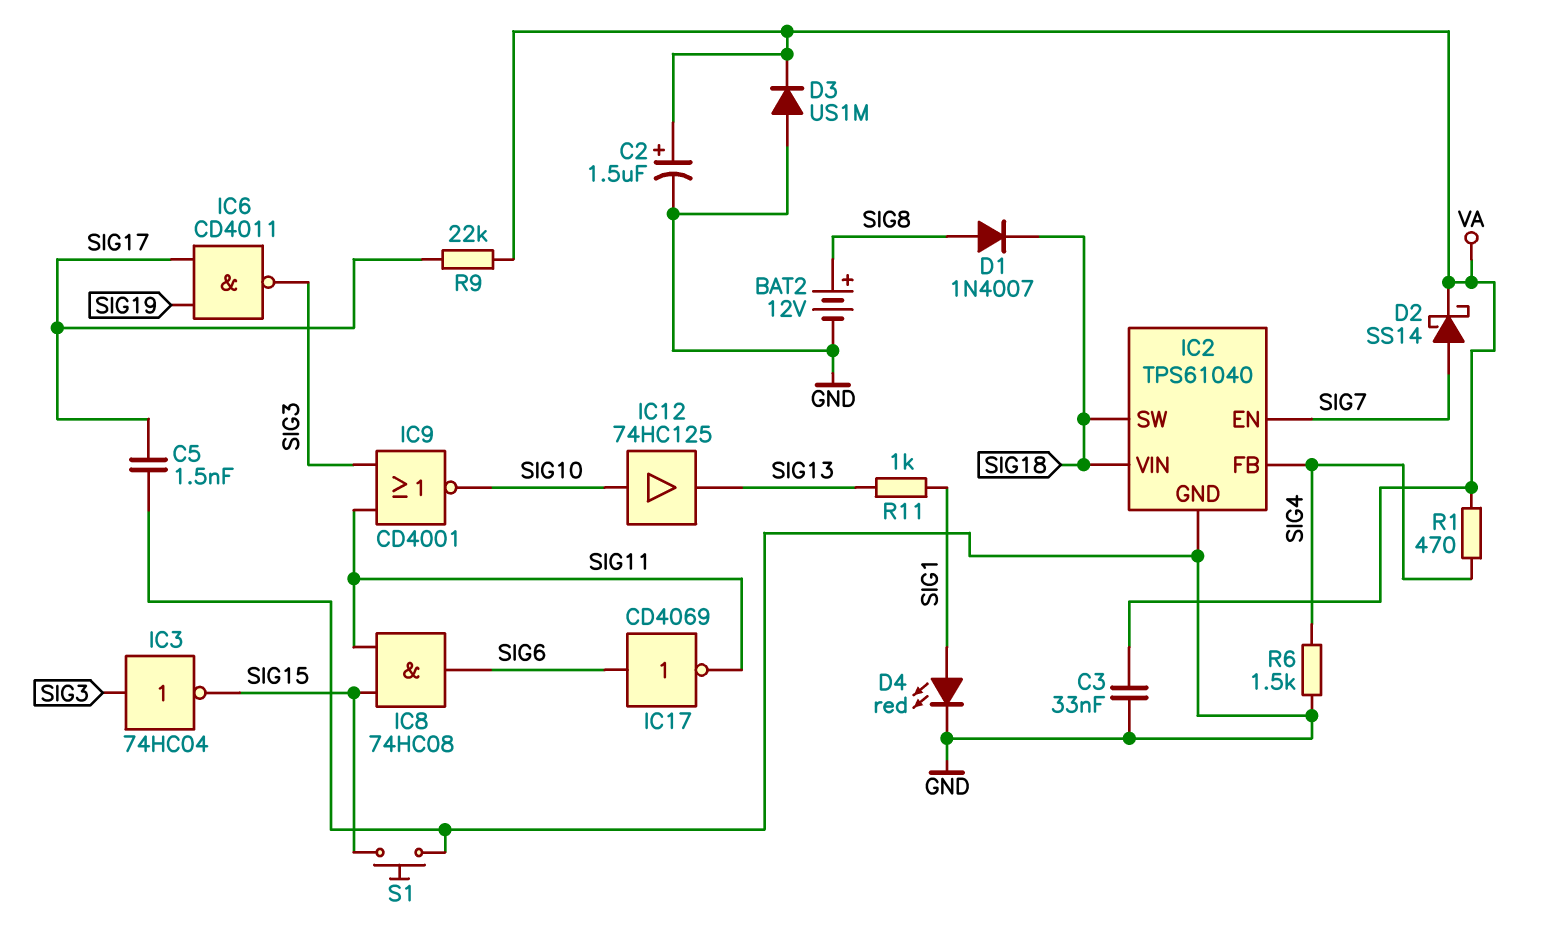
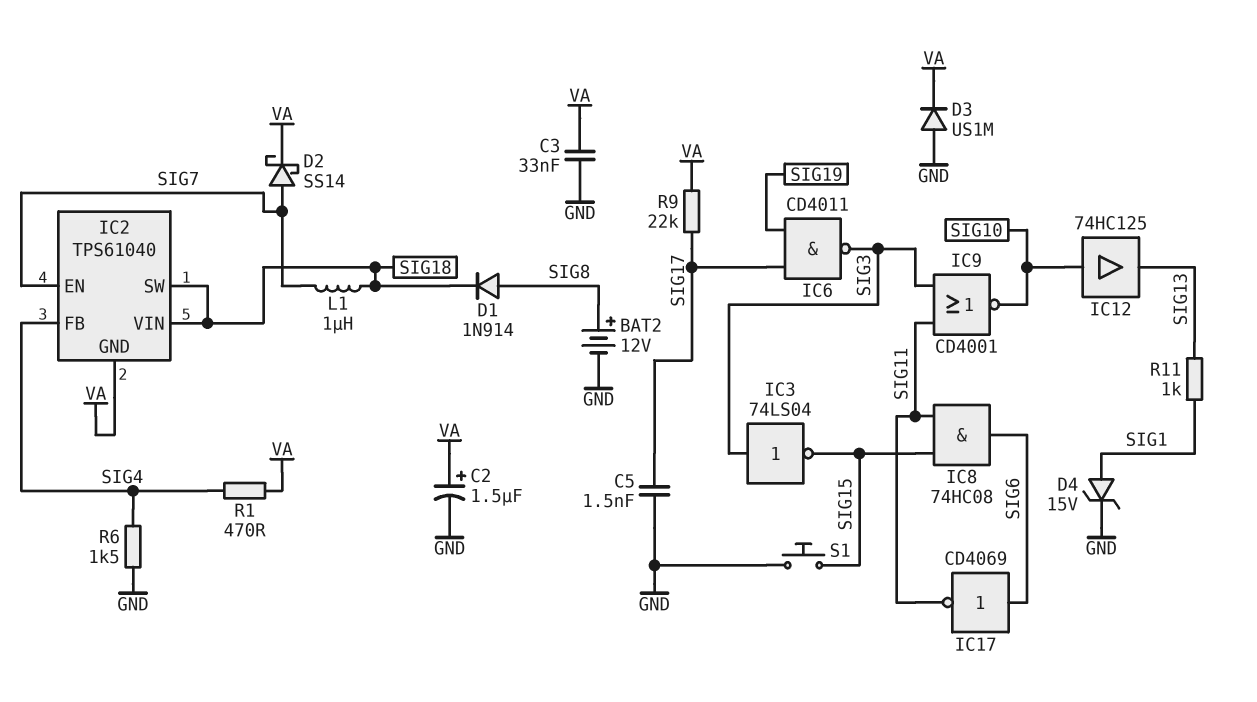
D1: diode 1N4007 (A SIG8, K SIG18) -> diode 1N914 (A SIG8, K SIG18)
D4: LED red (A SIG1, K GND) -> zener 15V (A SIG1, K GND)
IC2 pin GND: GND -> VA
IC3: NOT 74HC04 (in SIG3, out SIG15) -> NOT 74LS04 (in SIG3, out SIG15)
L1: none -> 1uH (SIG7, SIG18)

